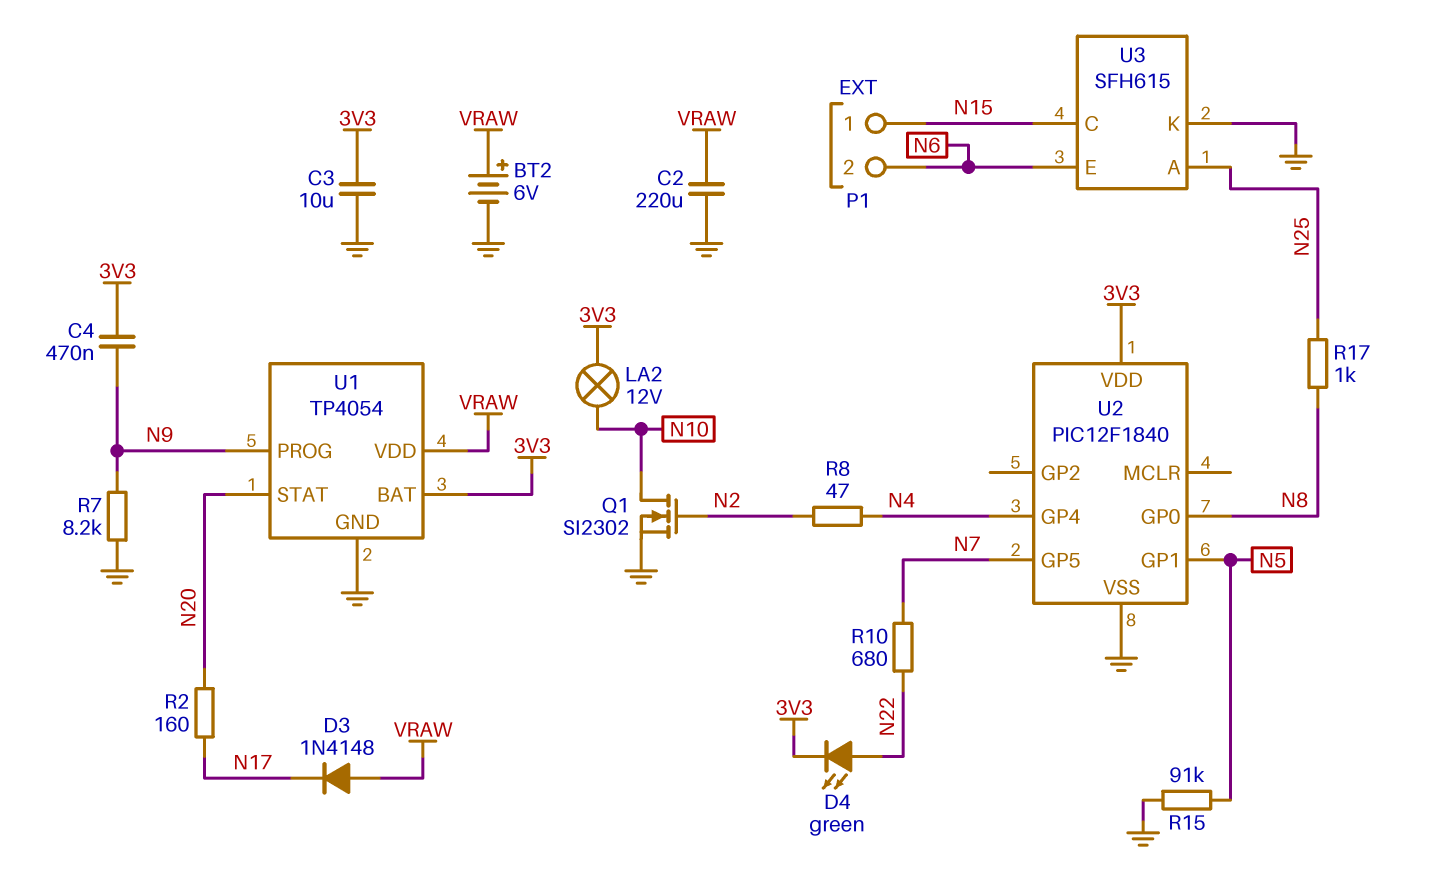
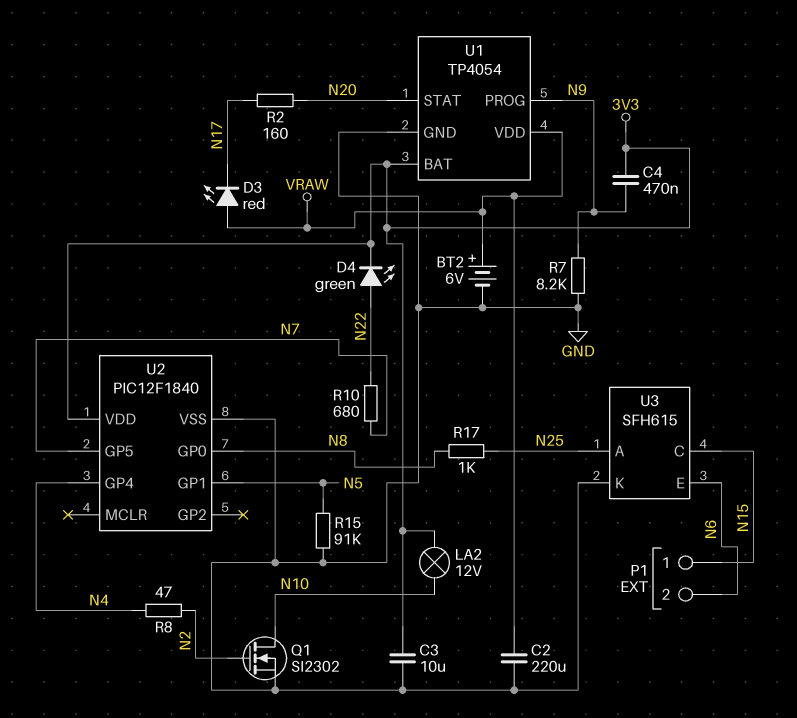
D3: diode 1N4148 (A VRAW, K N17) -> LED red (A VRAW, K N17)

